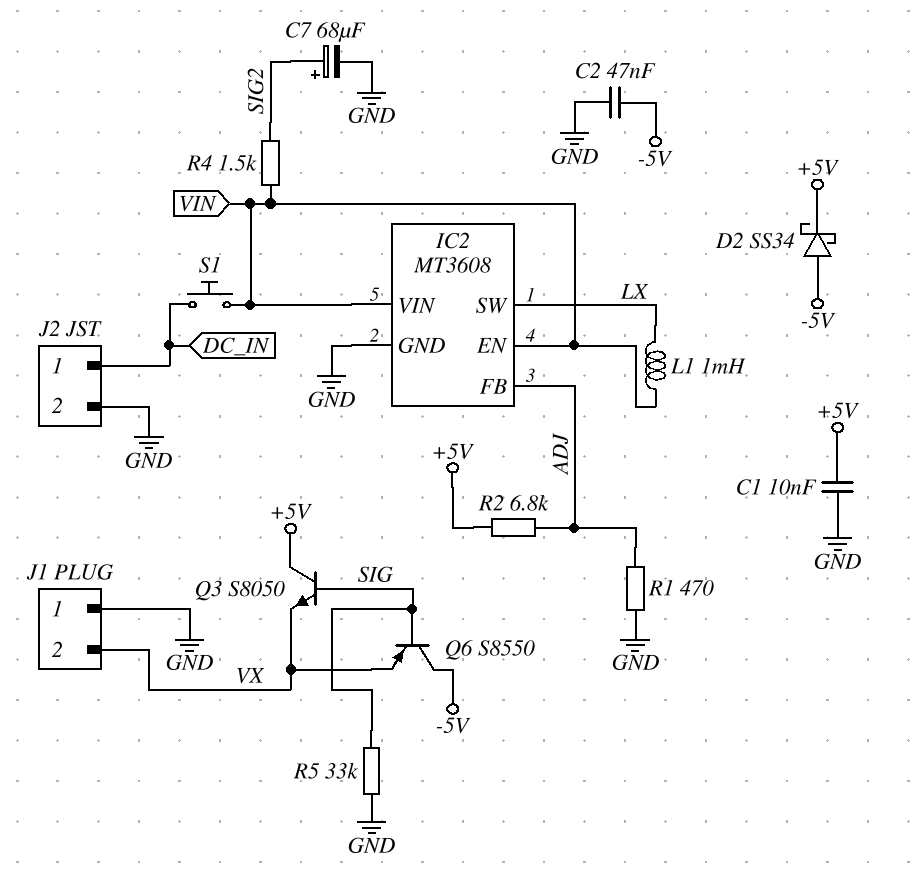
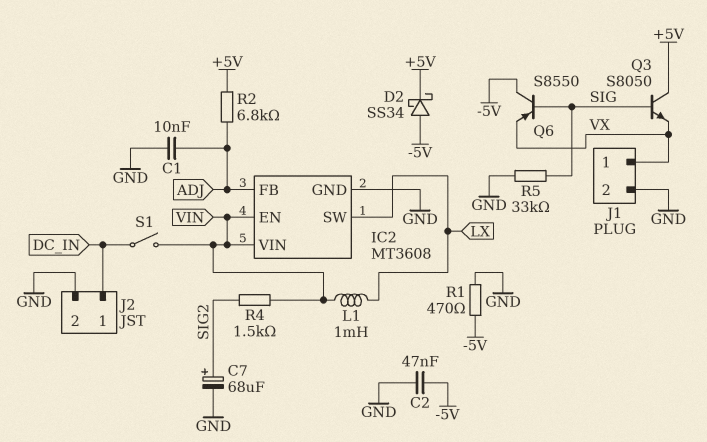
C1: 10nF (+5V, GND) -> 10nF (ADJ, GND)
J1 pin 1: GND -> VX
J1 pin 2: VX -> GND
R1: 470 (ADJ, GND) -> 470 (-5V, GND)
S1: button (DC_IN, VIN) -> switch (DC_IN, VIN)

